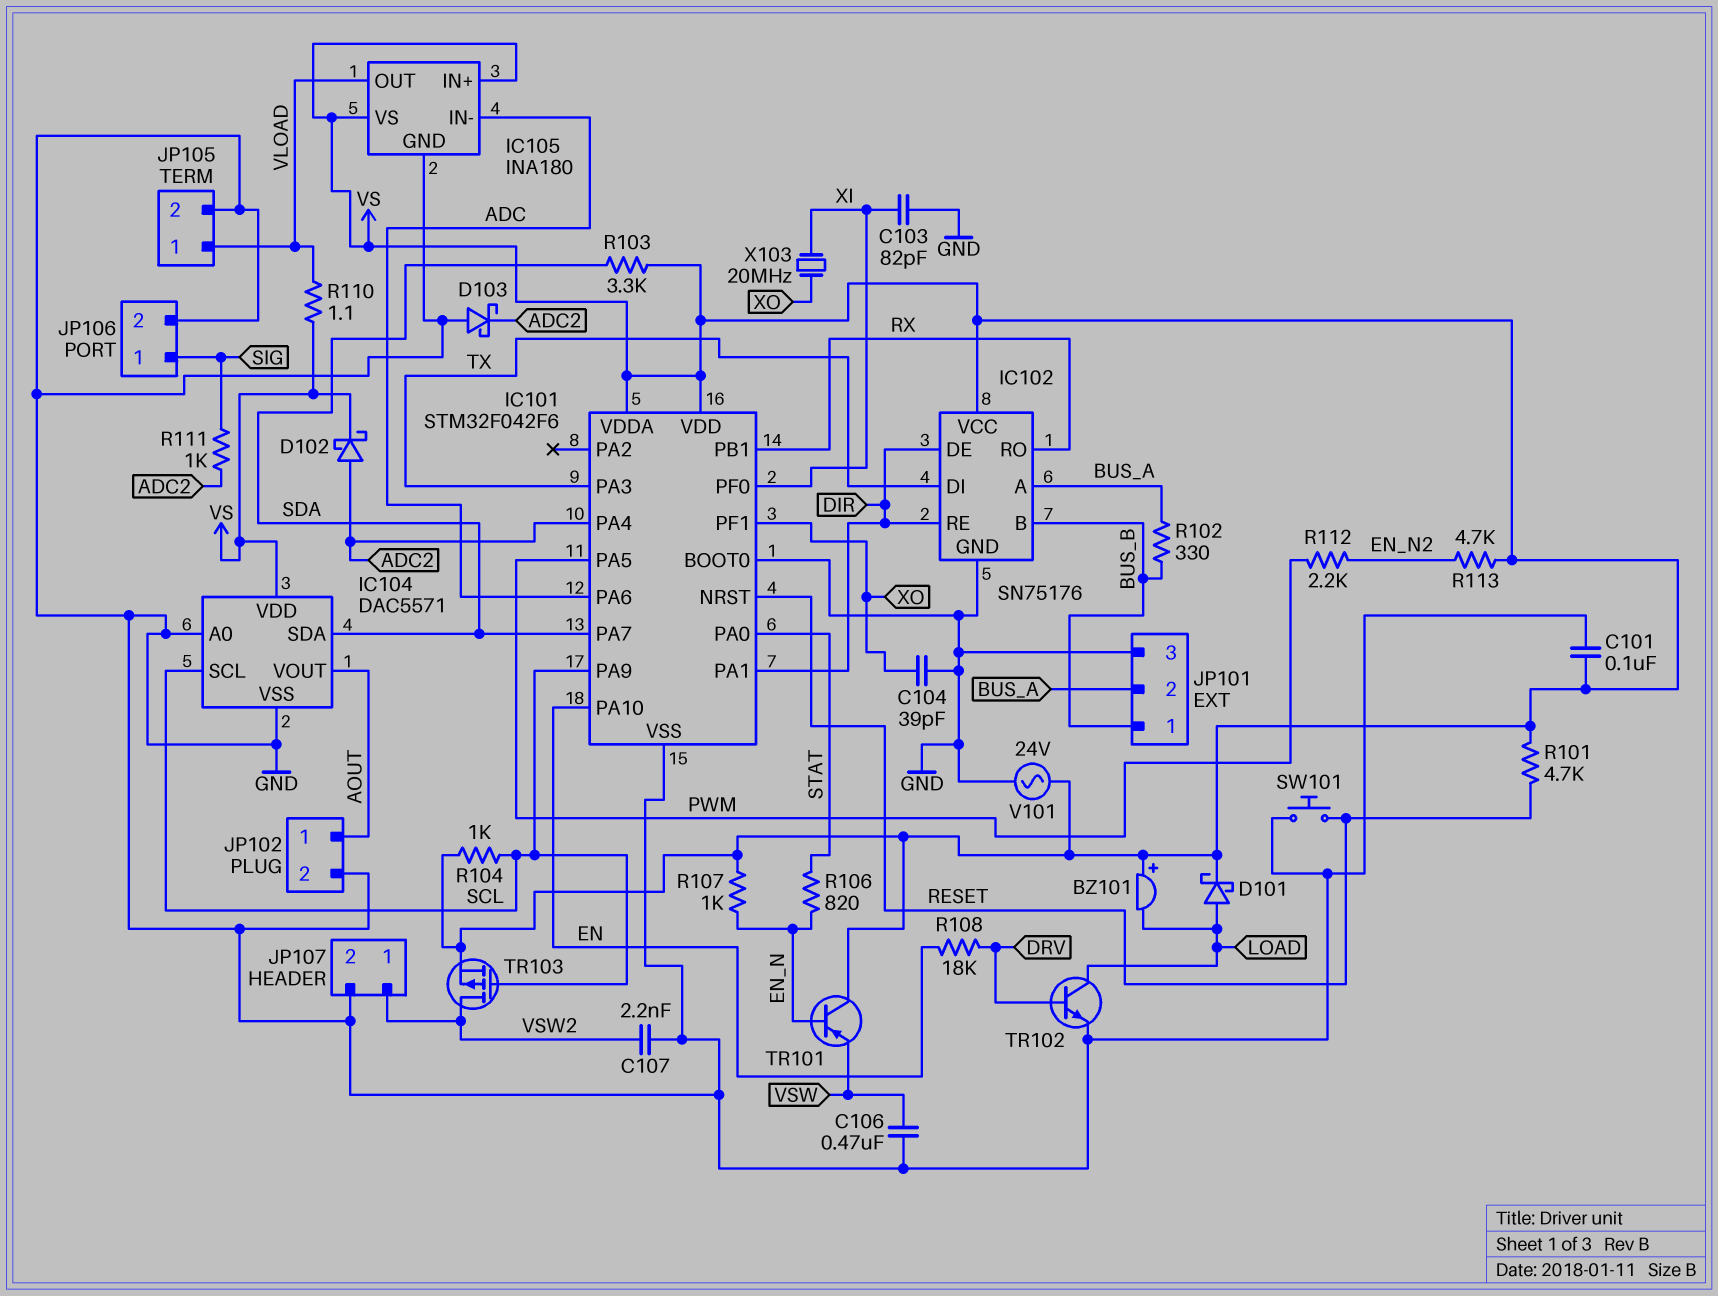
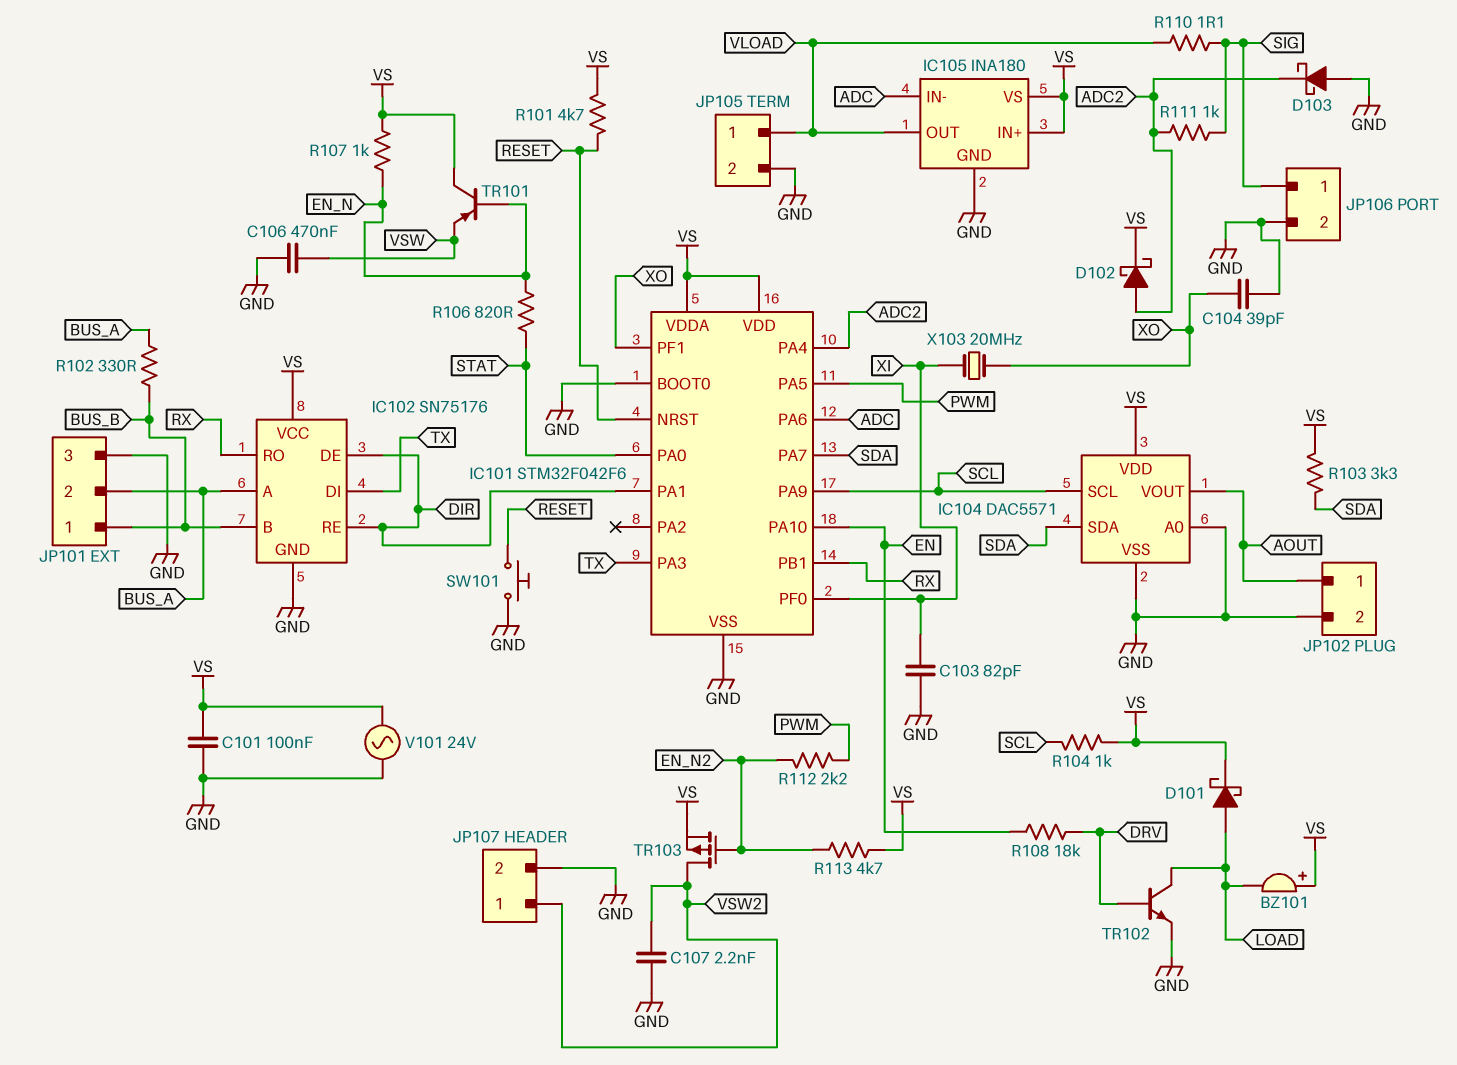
R110: 1.1 (VLOAD, VS) -> 1.1 (SIG, VLOAD)
TR103: PMOS (G SCL, D VSW2, S VS) -> PMOS (G EN_N2, D VSW2, S VS)

